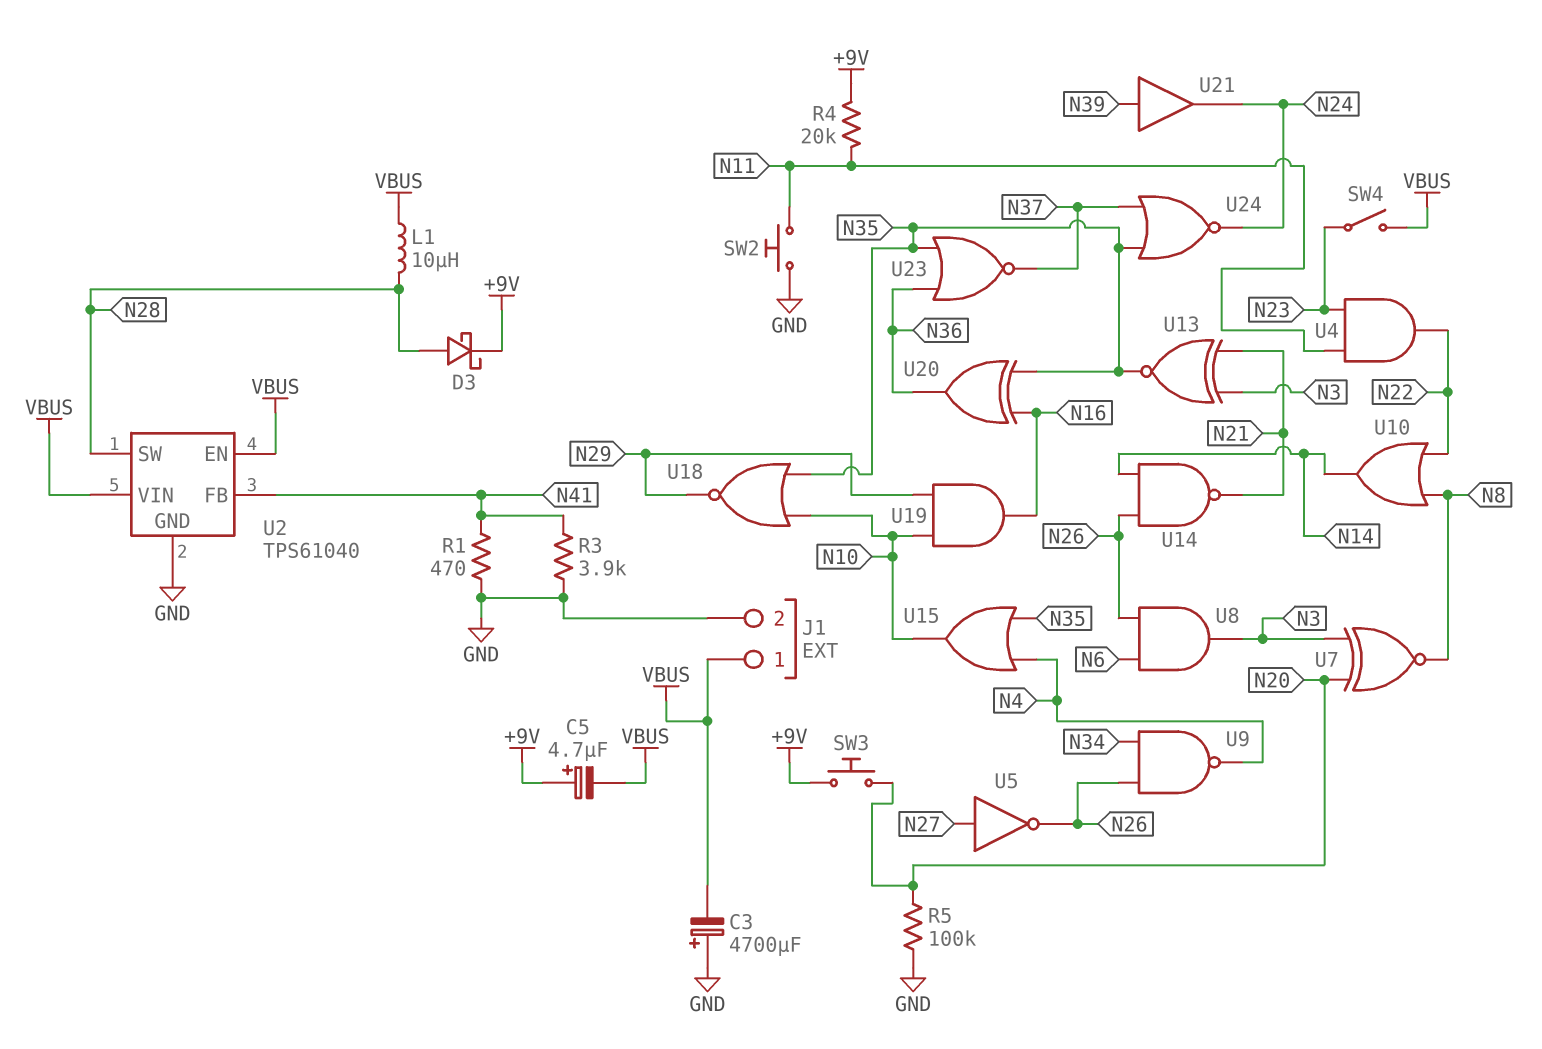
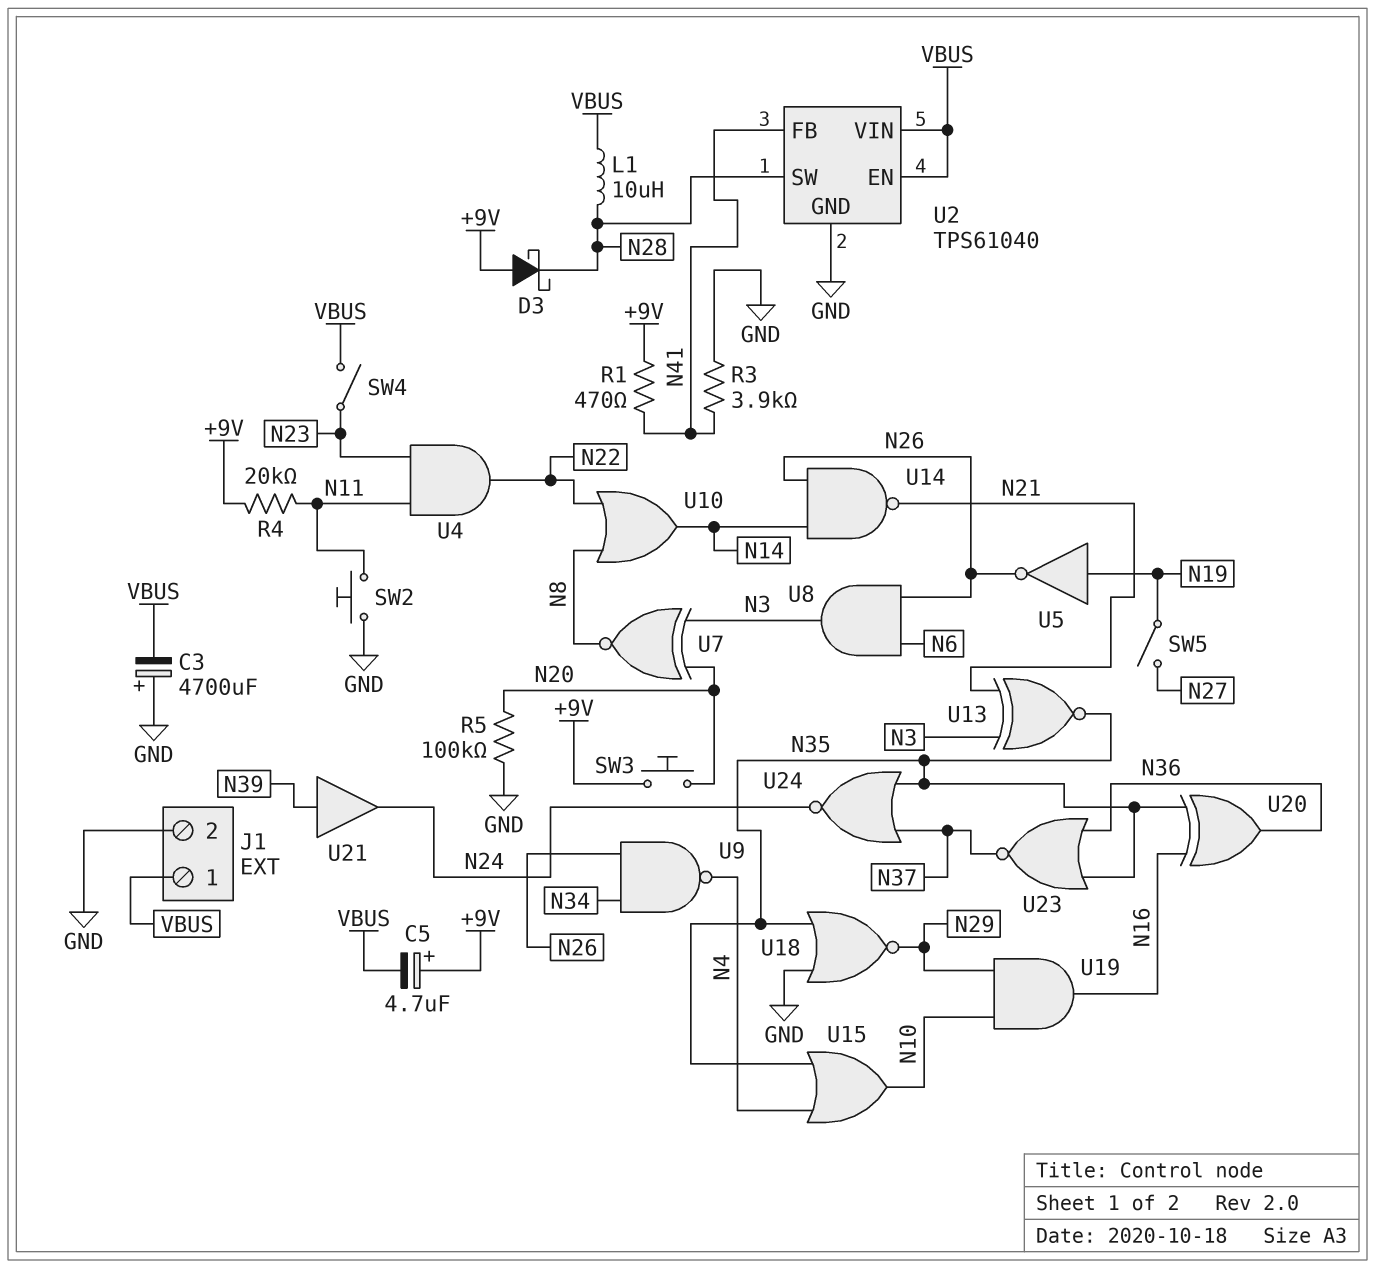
D3: schottky (A N28, K +9V) -> schottky (A +9V, K N28)
R1: 470 (GND, N41) -> 470 (+9V, N41)
SW5: none -> switch (N19, N27)
U5: NOT (in N27, out N26) -> NOT (in N19, out N26)
U18: NOR (in N10, in N35, out N29) -> NOR (in GND, in N35, out N29)

